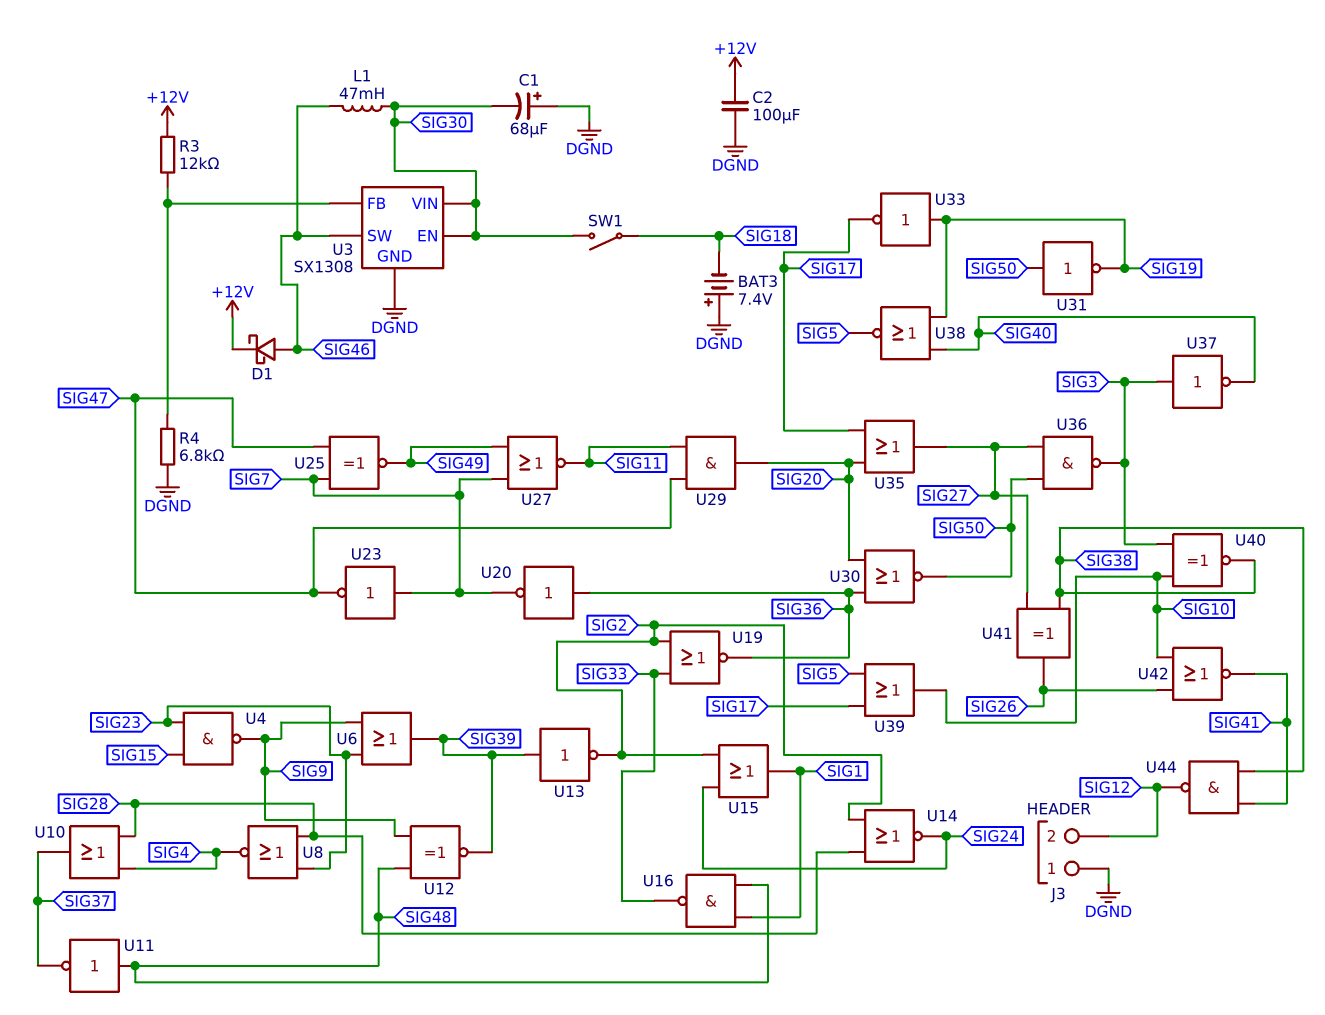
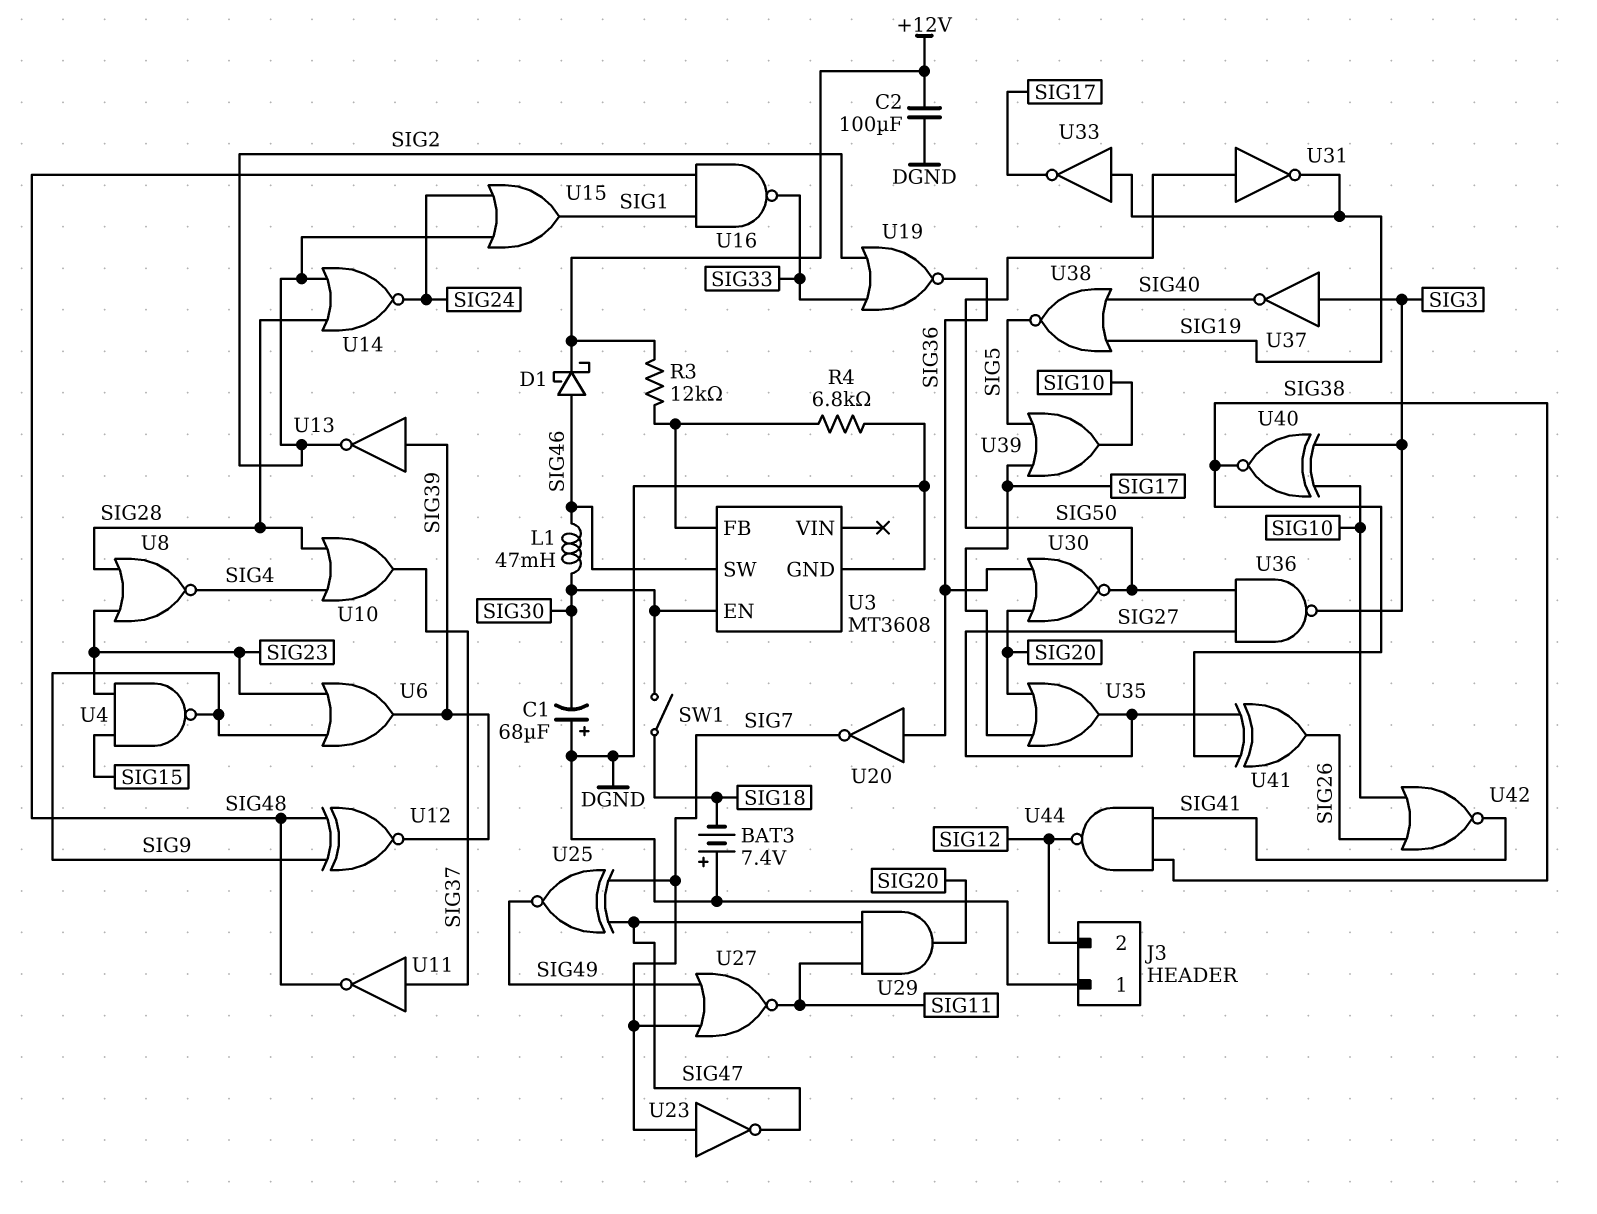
U3: SX1308 -> MT3608
U3 pin VIN: SIG30 -> none
U11: NOT (in SIG48, out SIG37) -> NOT (in SIG37, out SIG48)

